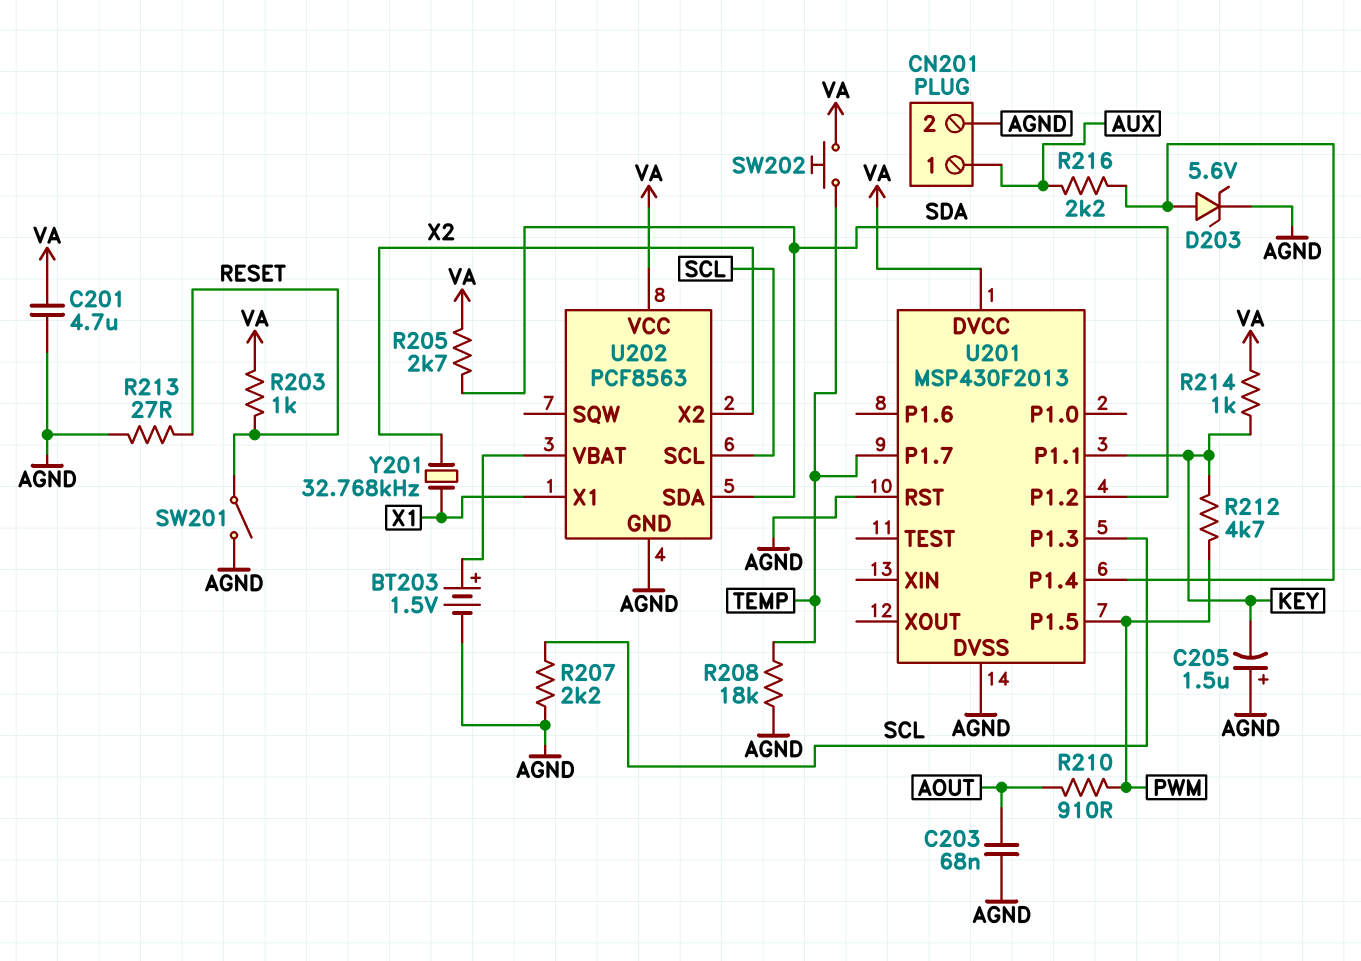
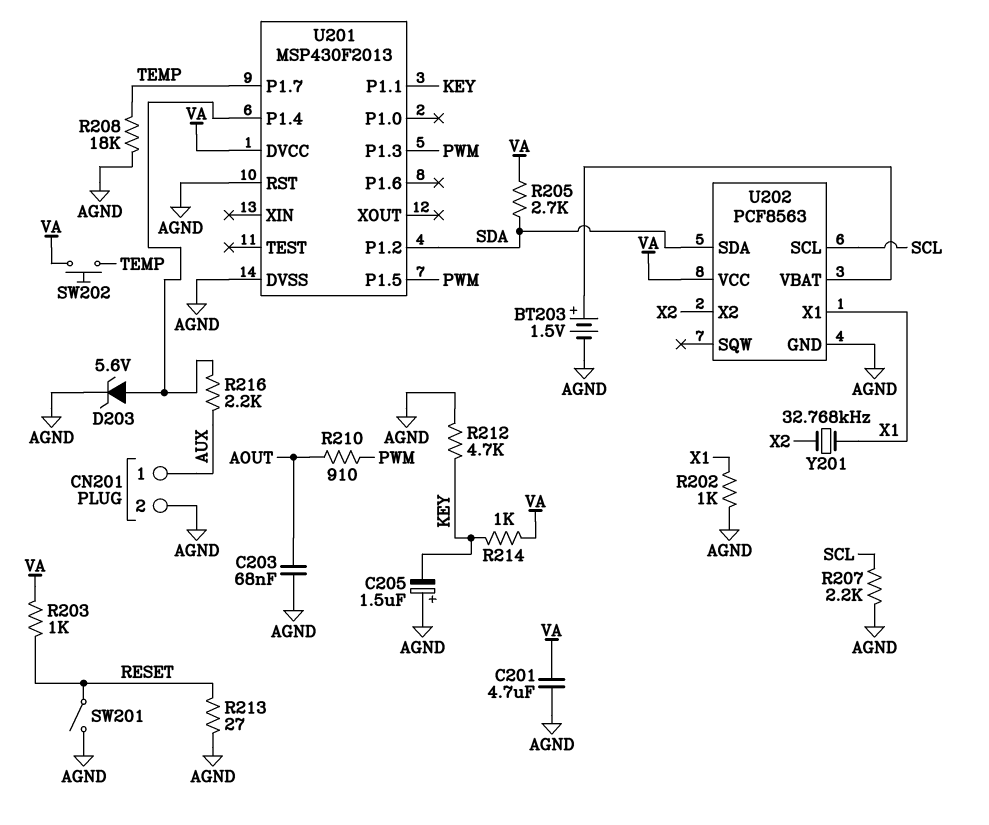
R202: none -> 1k (AGND, X1)
R212: 4.7k (KEY, PWM) -> 4.7k (AGND, KEY)
U201 pin P1.3: SCL -> PWM

